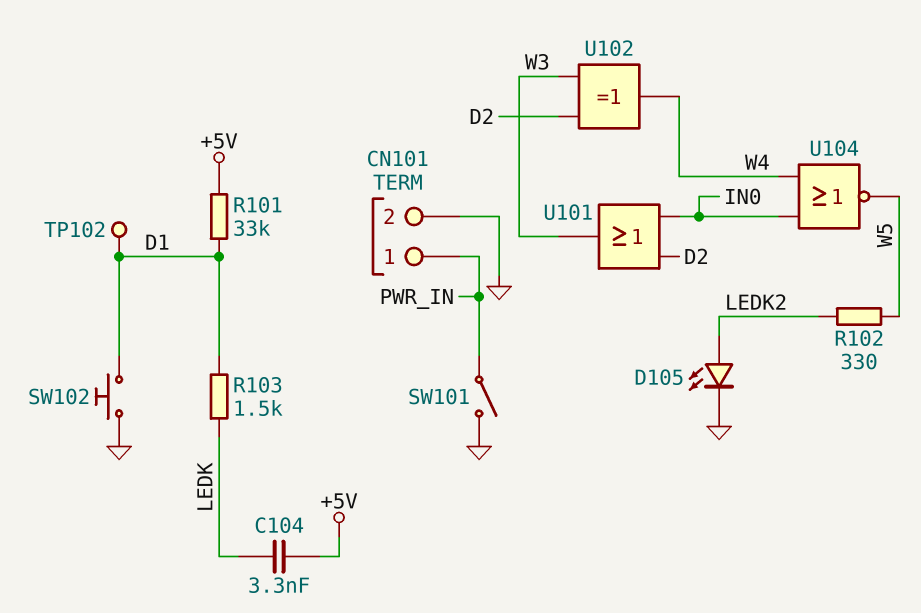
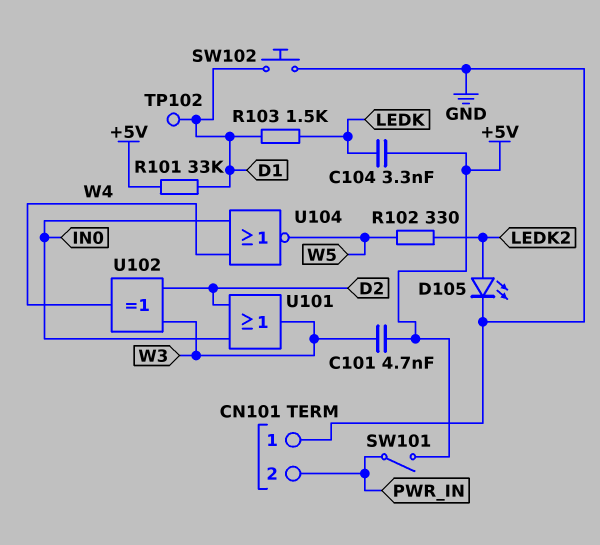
C101: none -> 4.7nF (+5V, W3)
CN101 pin 1: PWR_IN -> GND
CN101 pin 2: GND -> PWR_IN
SW101: switch (GND, PWR_IN) -> switch (+5V, PWR_IN)

